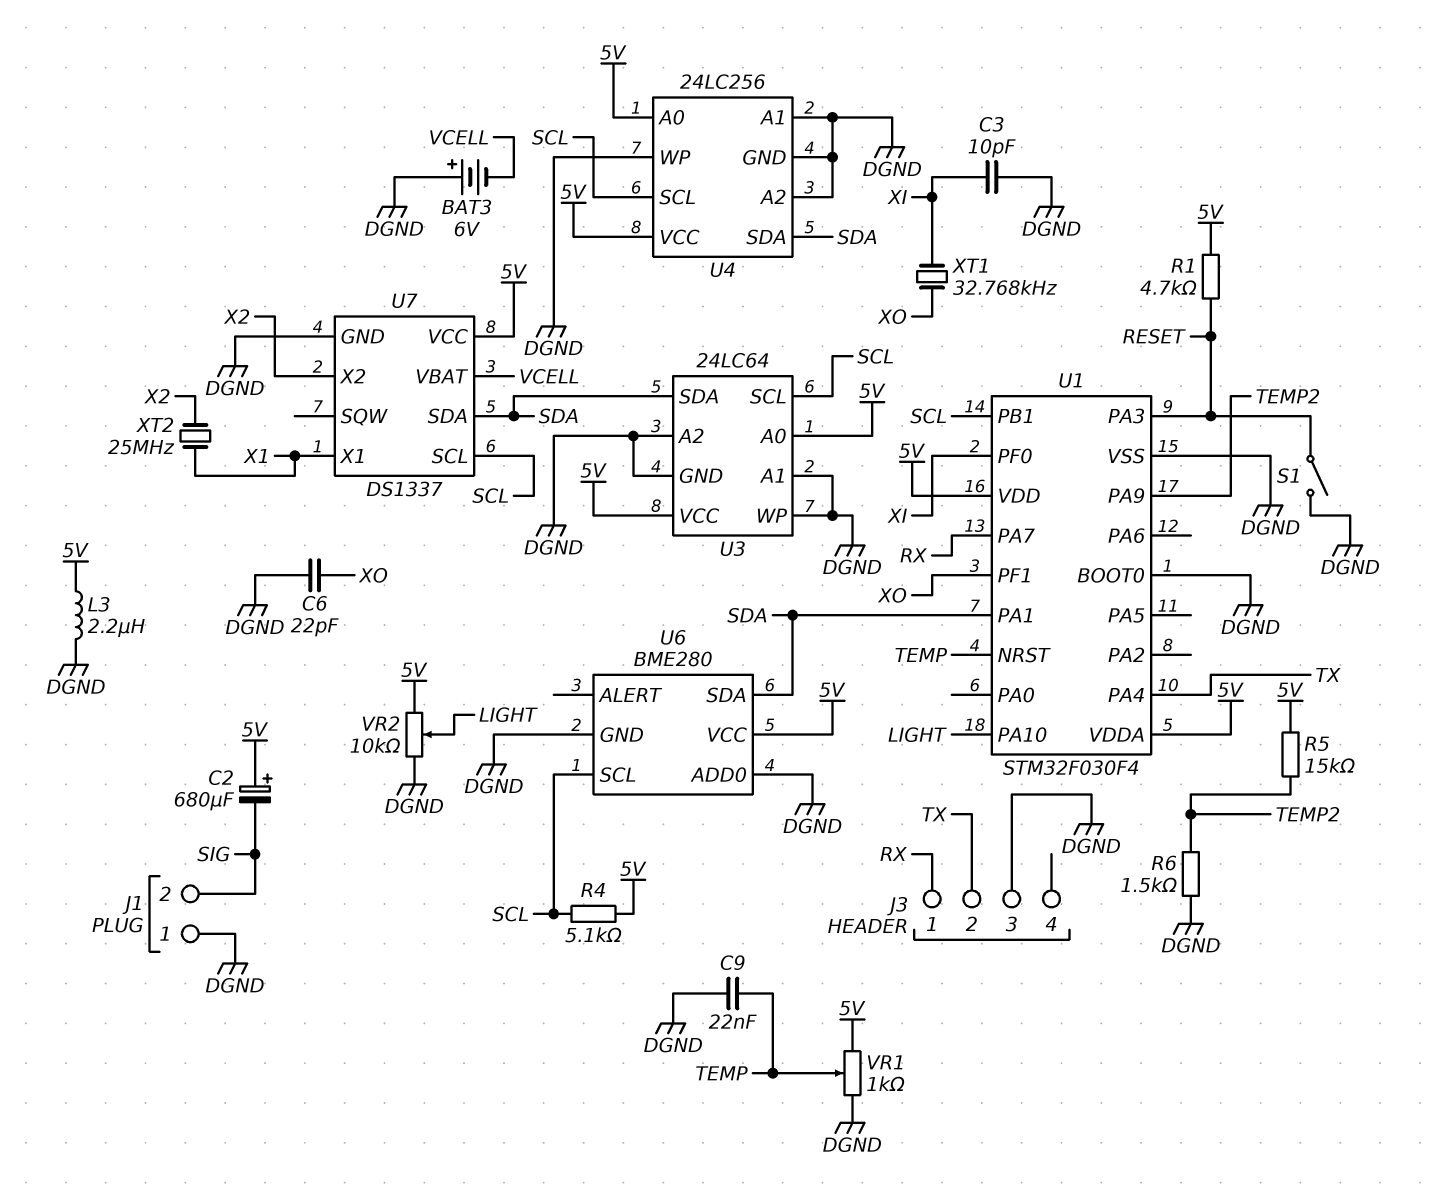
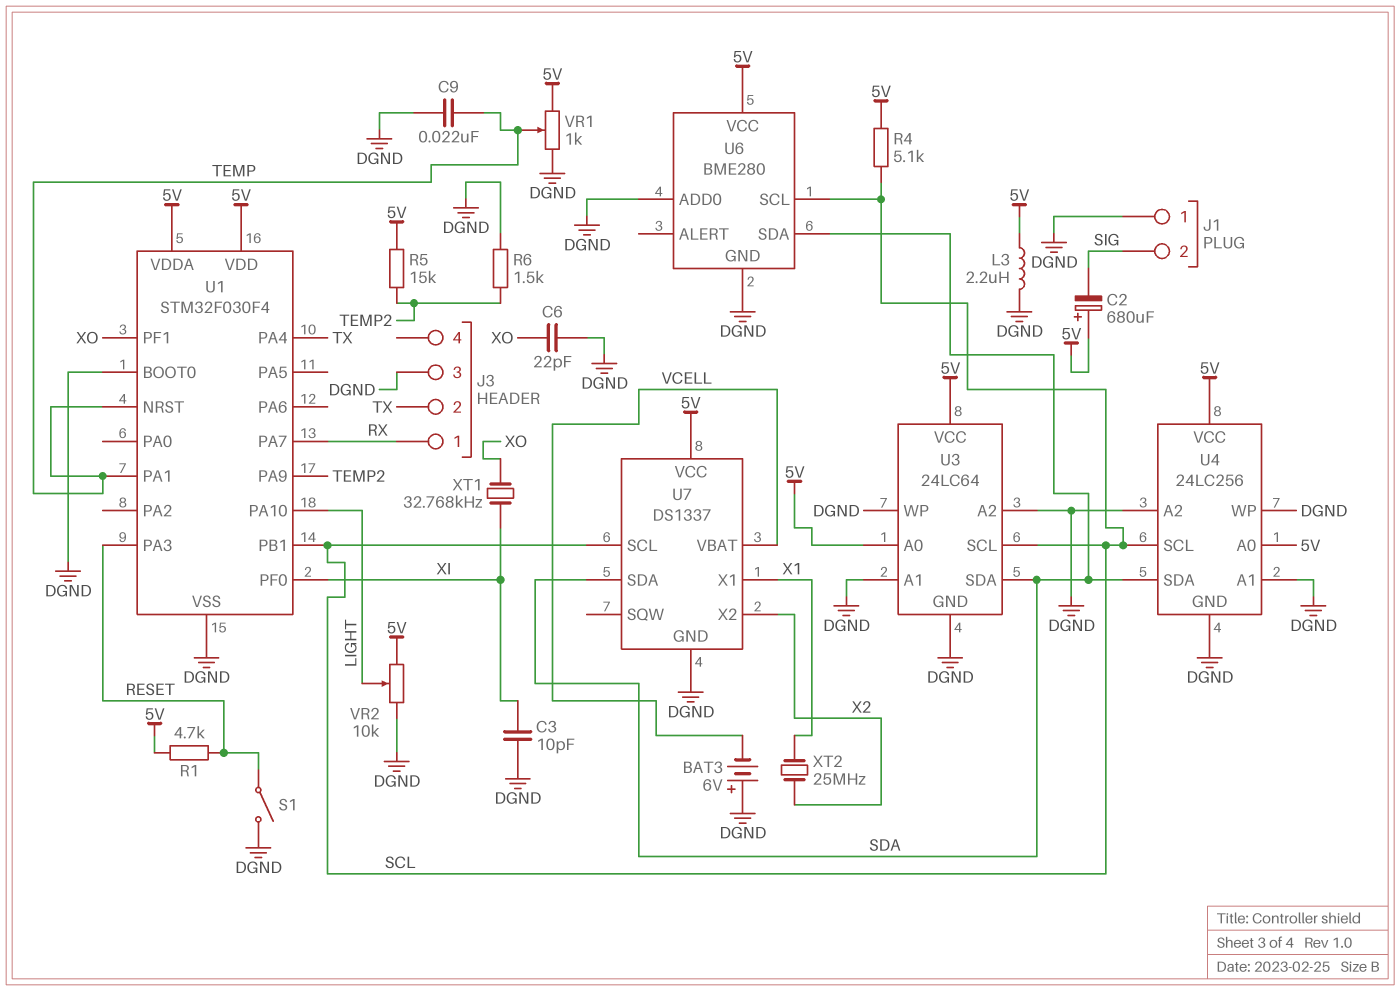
U1 pin PA1: SDA -> TEMP

